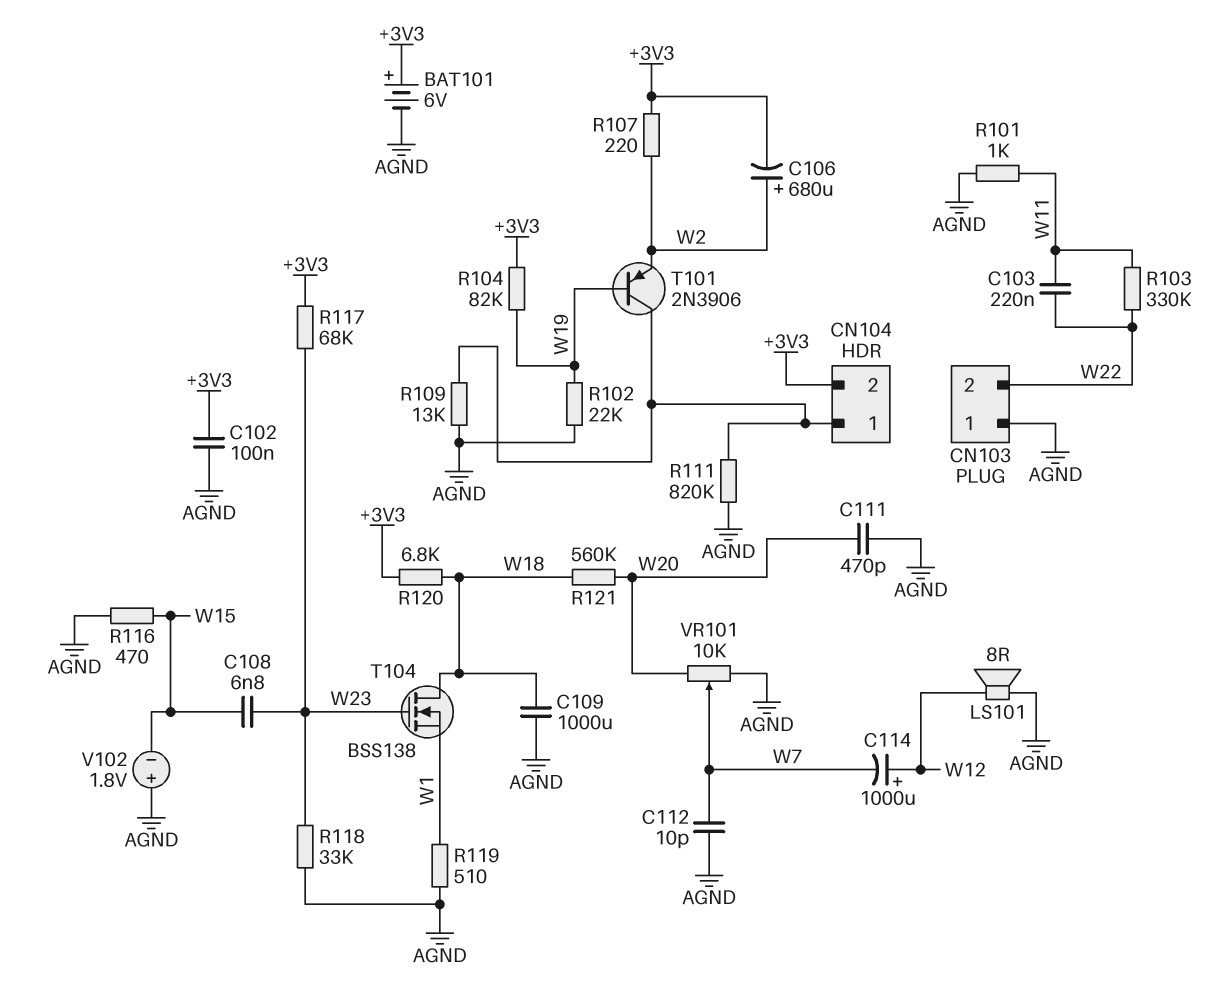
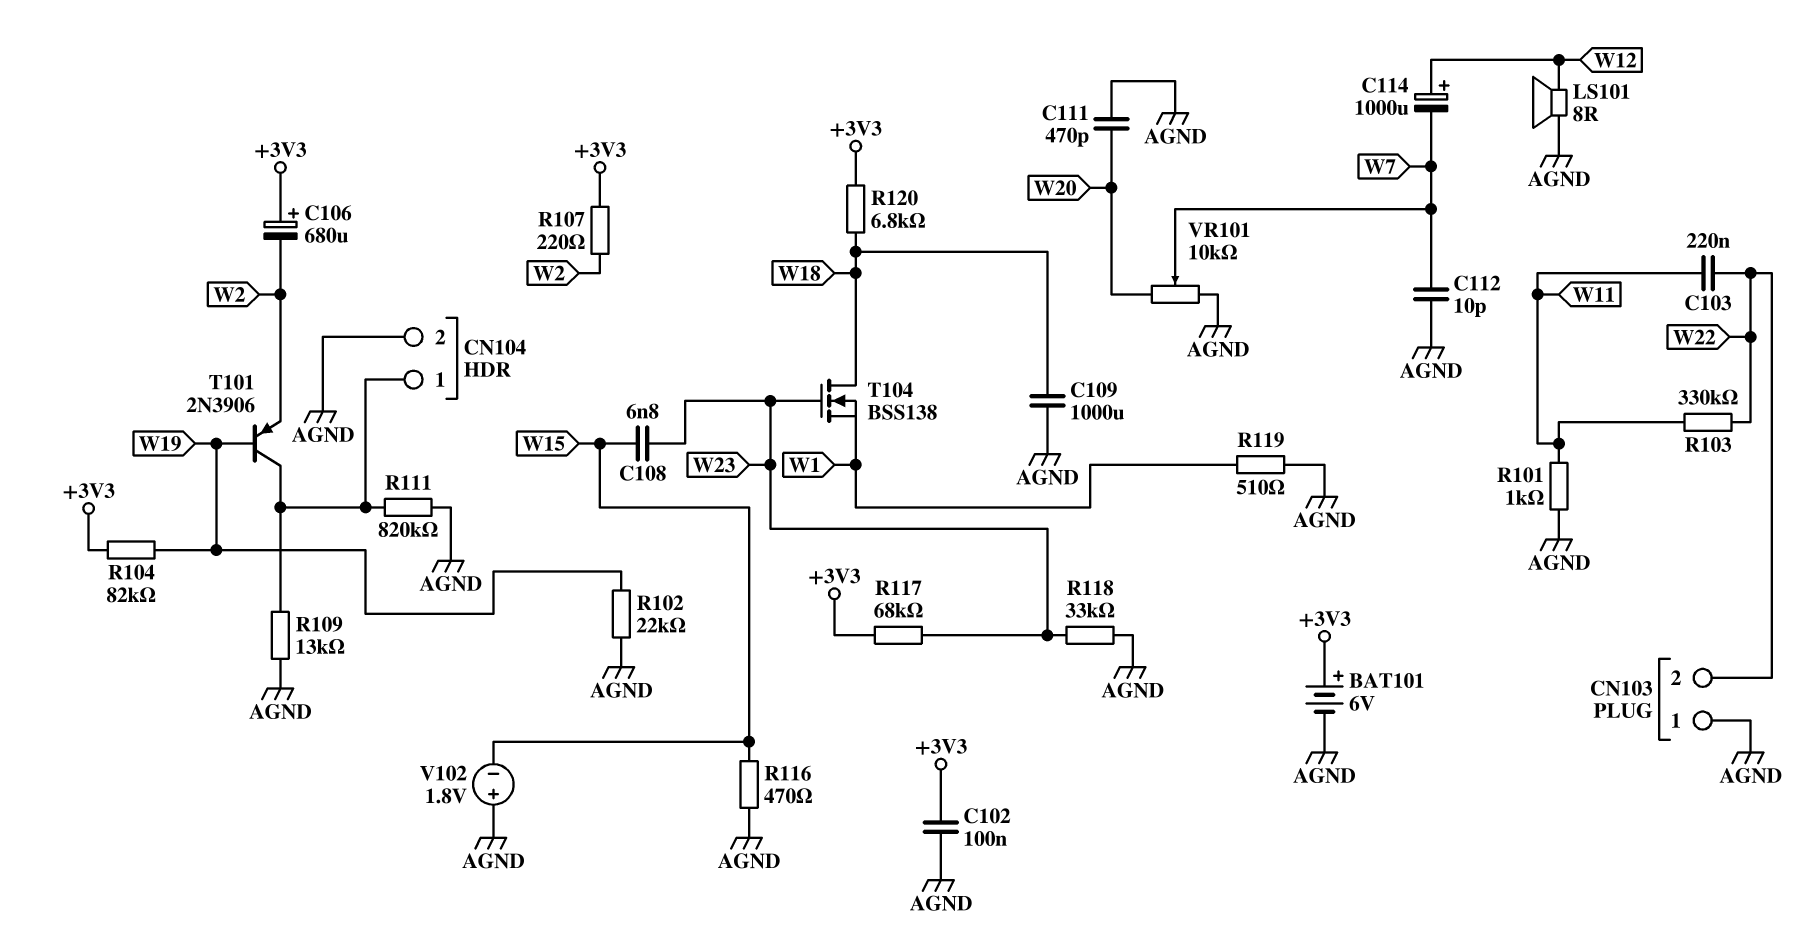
C106: 680uF (plus W2, minus +3V3) -> 680uF (plus +3V3, minus W2)
CN104 pin 2: +3V3 -> AGND
R121: 560k (W18, W20) -> none

